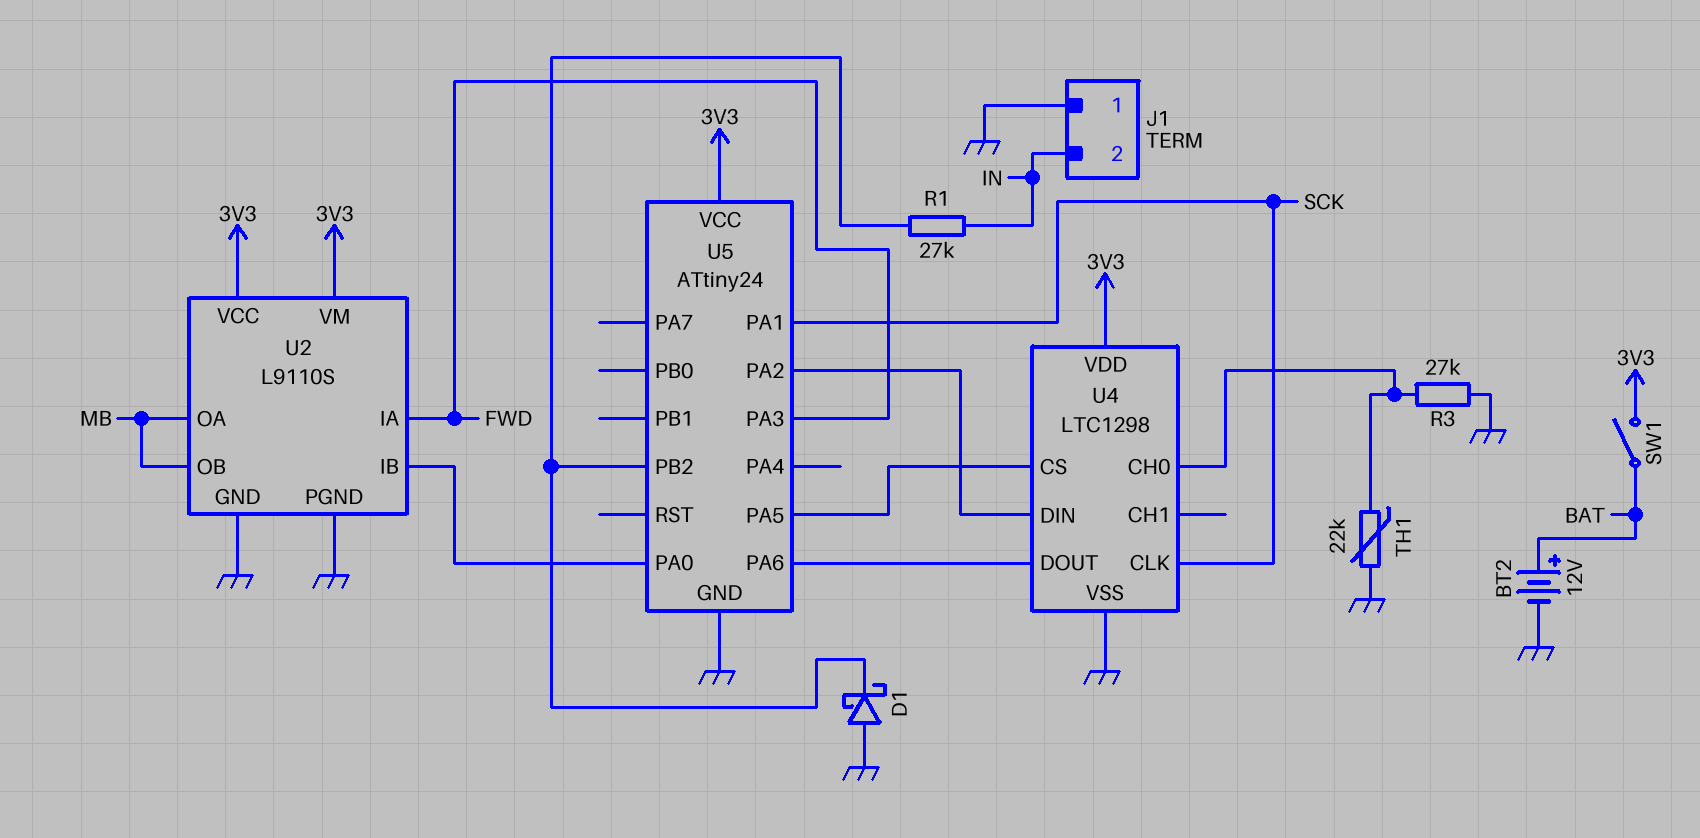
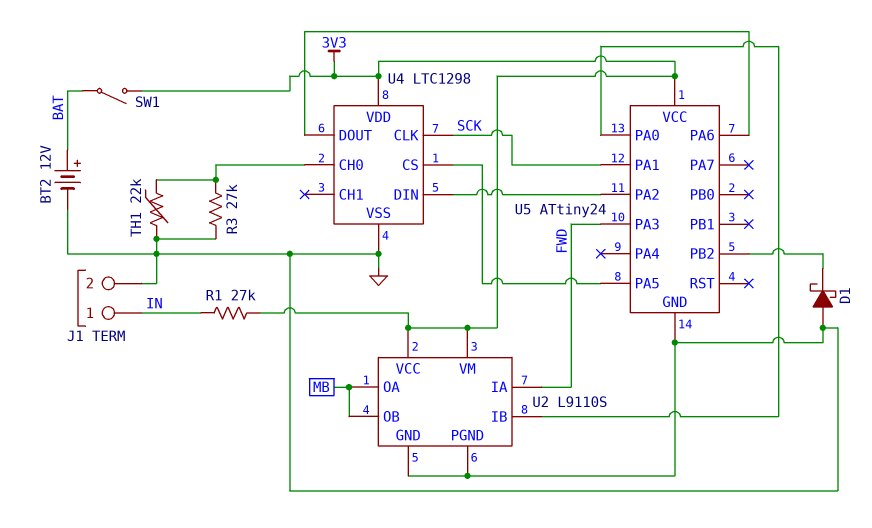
J1 pin 1: GND -> IN
J1 pin 2: IN -> GND
R1: 27k (IN, U5/PB2) -> 27k (3V3, IN)

